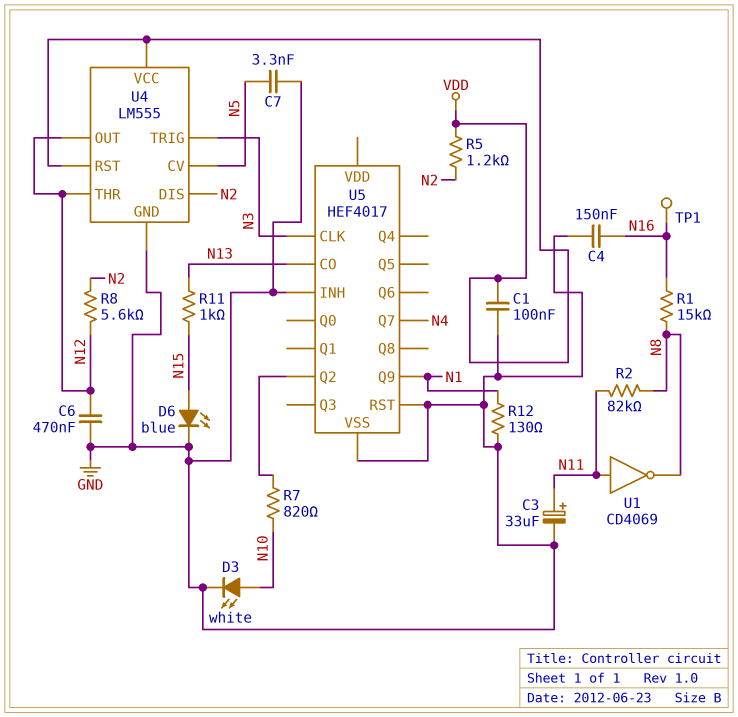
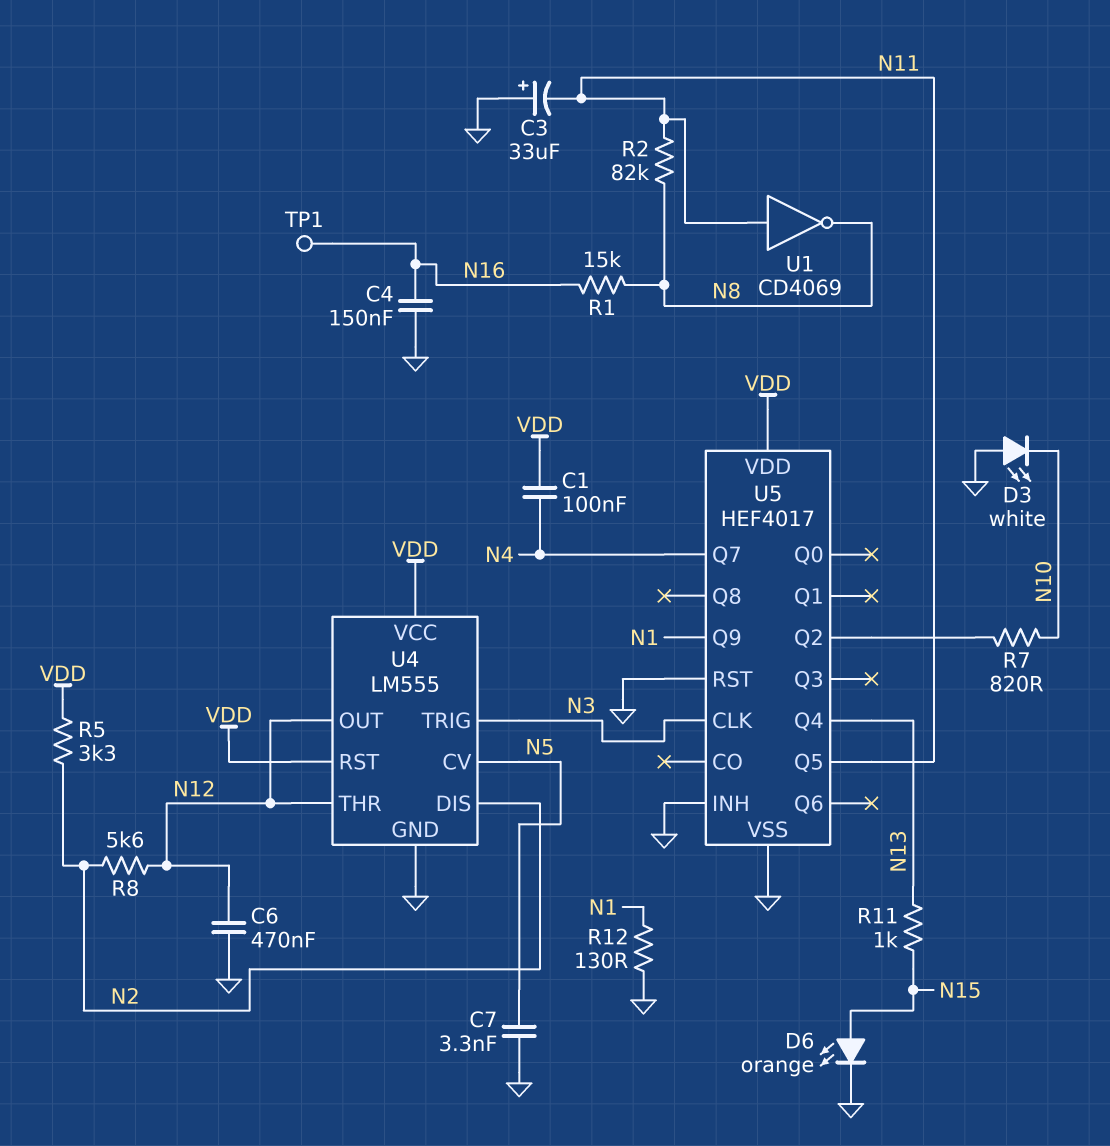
C1: 100nF (GND, VDD) -> 100nF (N4, VDD)
C3: 33uF (plus N11, minus GND) -> 33uF (plus GND, minus N11)
D3: LED white (A N10, K GND) -> LED white (A GND, K N10)
D6: LED blue (A N15, K GND) -> LED orange (A N15, K GND)
R5: 1.2k (N2, VDD) -> 3.3k (N2, VDD)
U5 pin CO: N13 -> none
U5 pin Q4: none -> N13
U5 pin Q5: none -> N11
U5 pin VDD: none -> VDD

